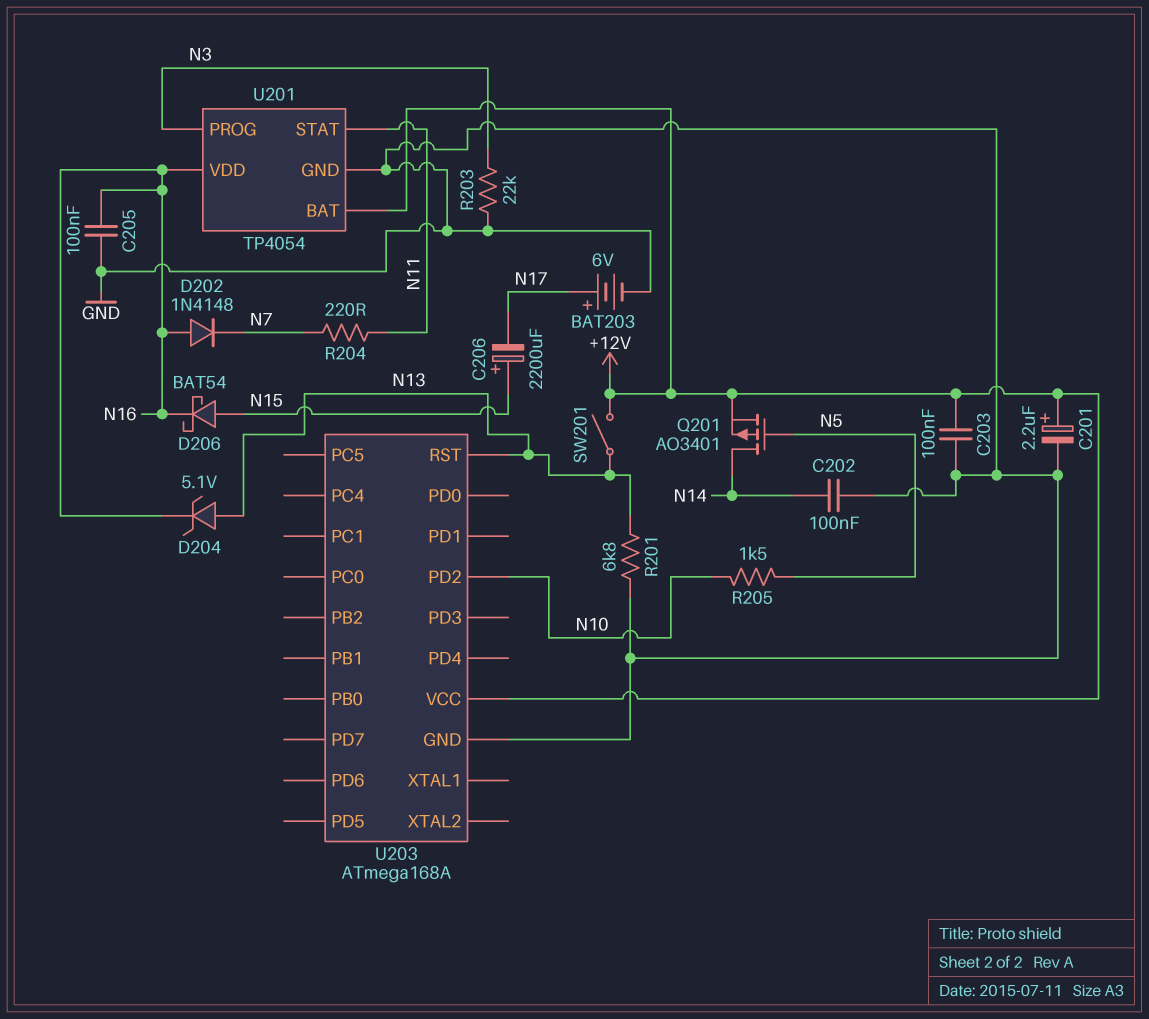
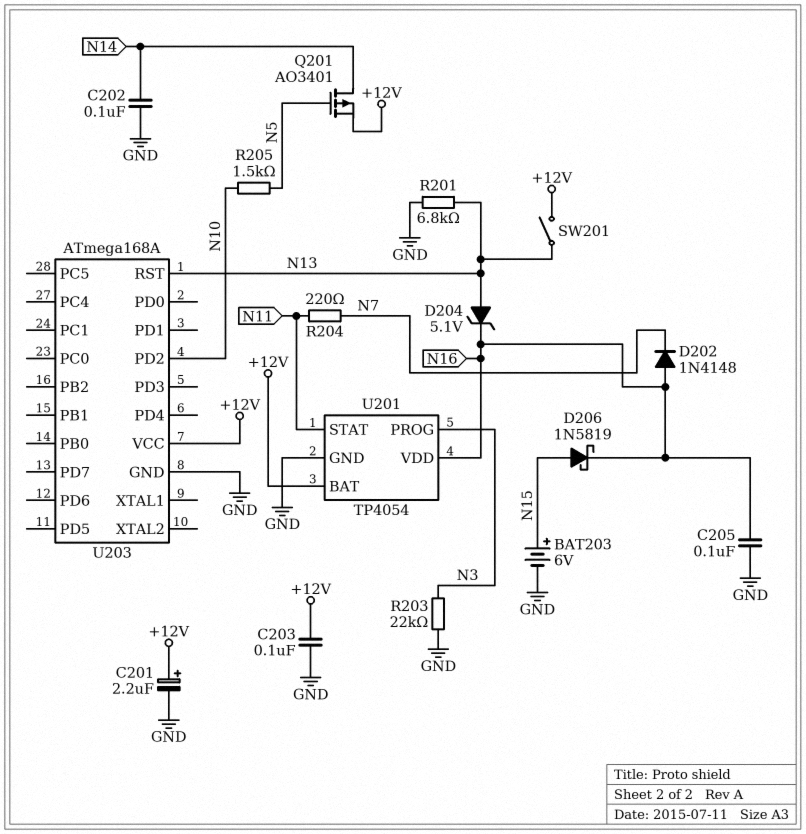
BAT203: 6V (plus N17, minus GND) -> 6V (plus N15, minus GND)
C206: 2200uF (plus N15, minus N17) -> none
D206: schottky BAT54 (A N15, K N16) -> schottky 1N5819 (A N15, K N16)

